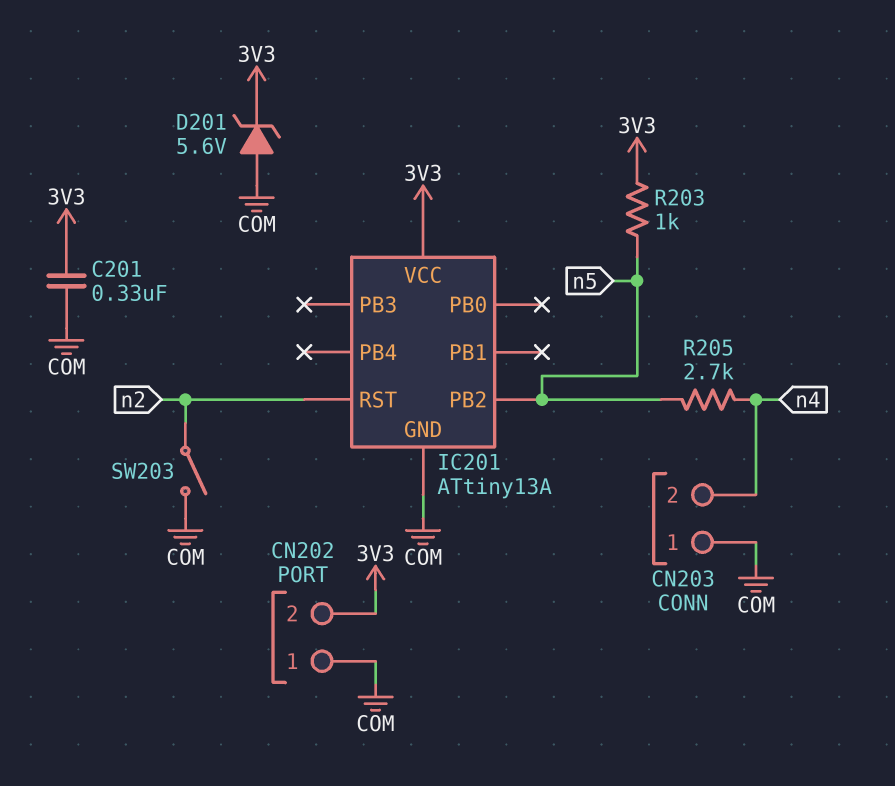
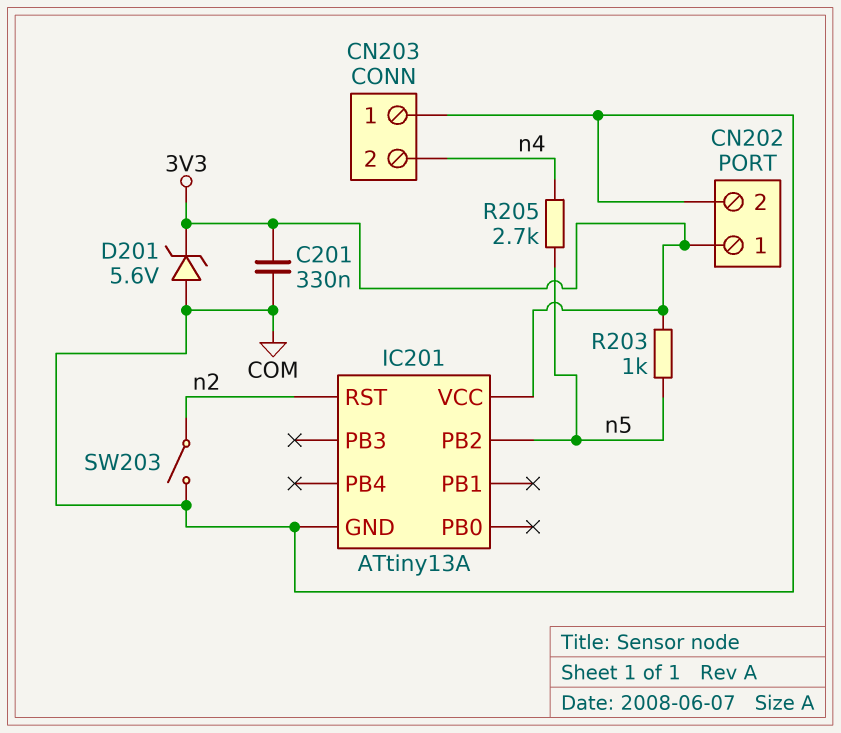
CN202 pin 1: COM -> 3V3
CN202 pin 2: 3V3 -> COM

